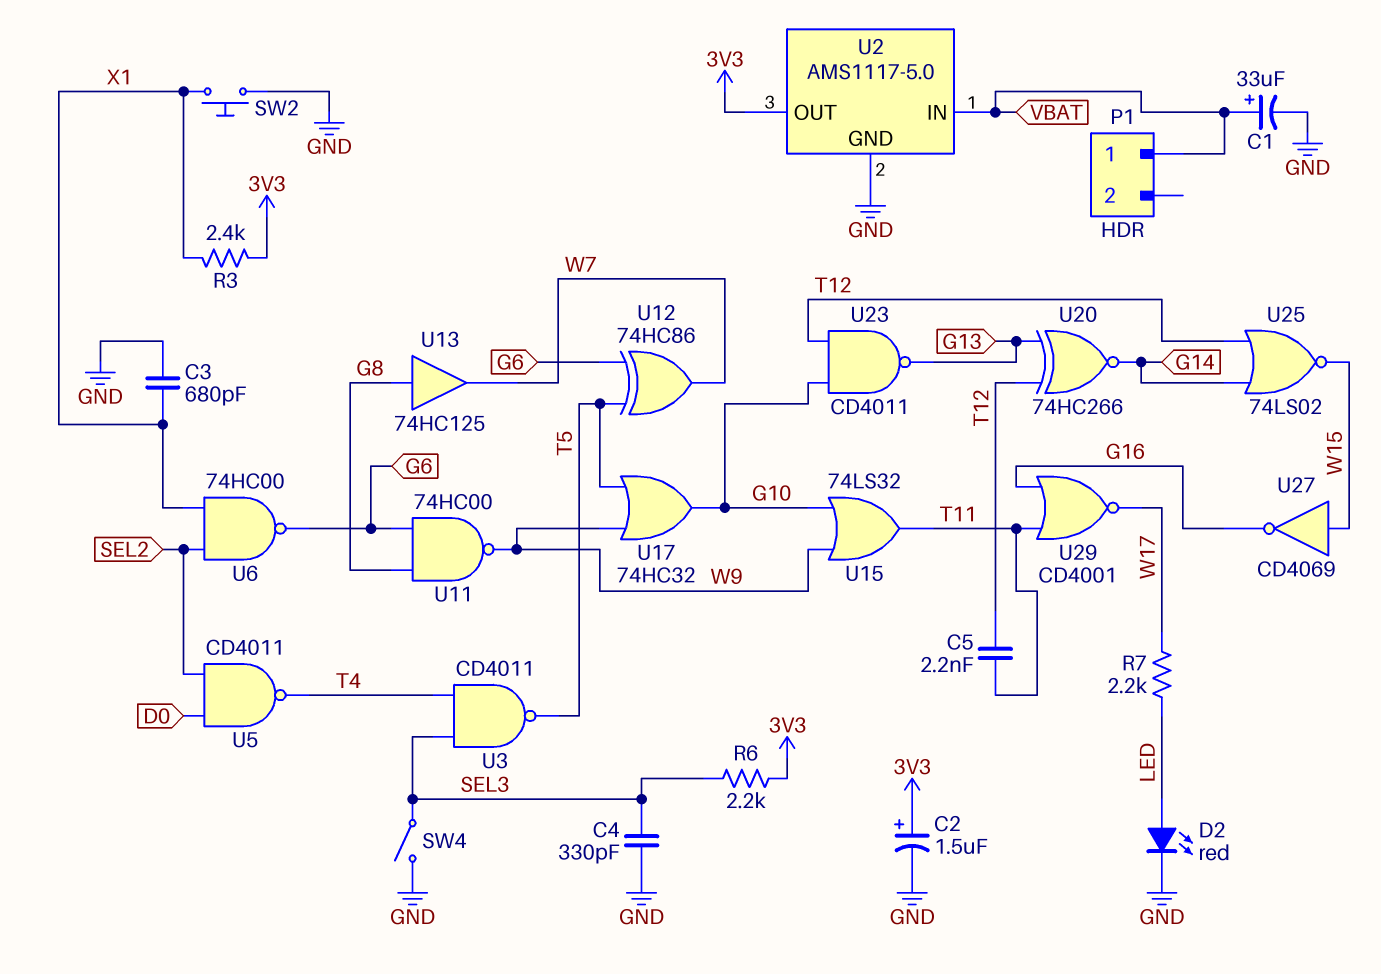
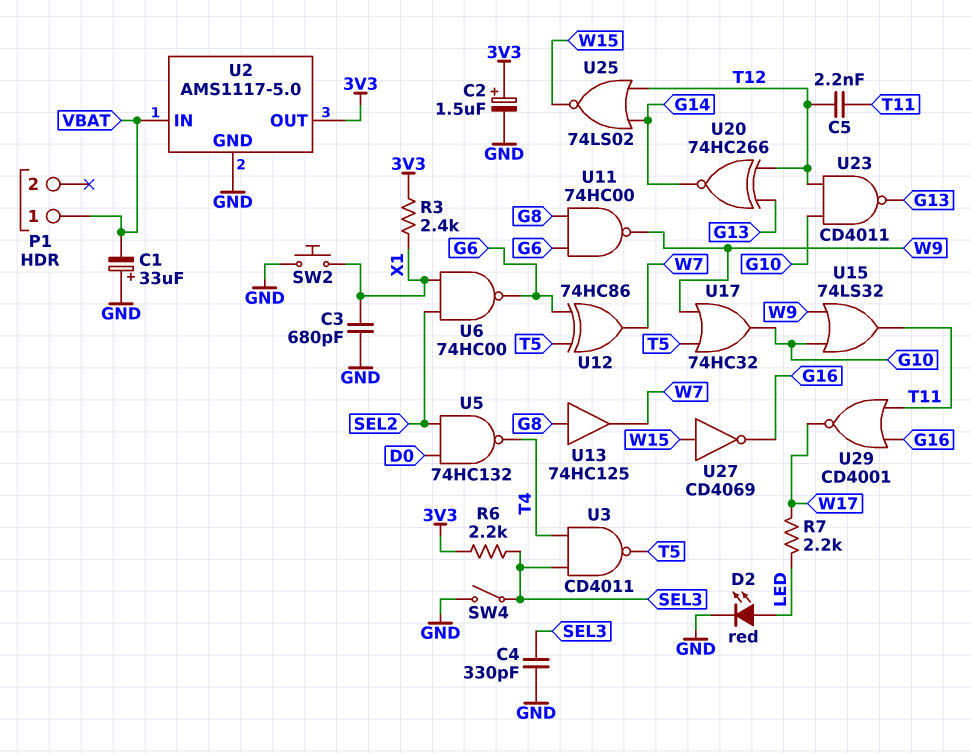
C1: 33uF (plus VBAT, minus GND) -> 33uF (plus GND, minus VBAT)
U5: NAND CD4011 (in D0, in SEL2, out T4) -> NAND 74HC132 (in D0, in SEL2, out T4)

